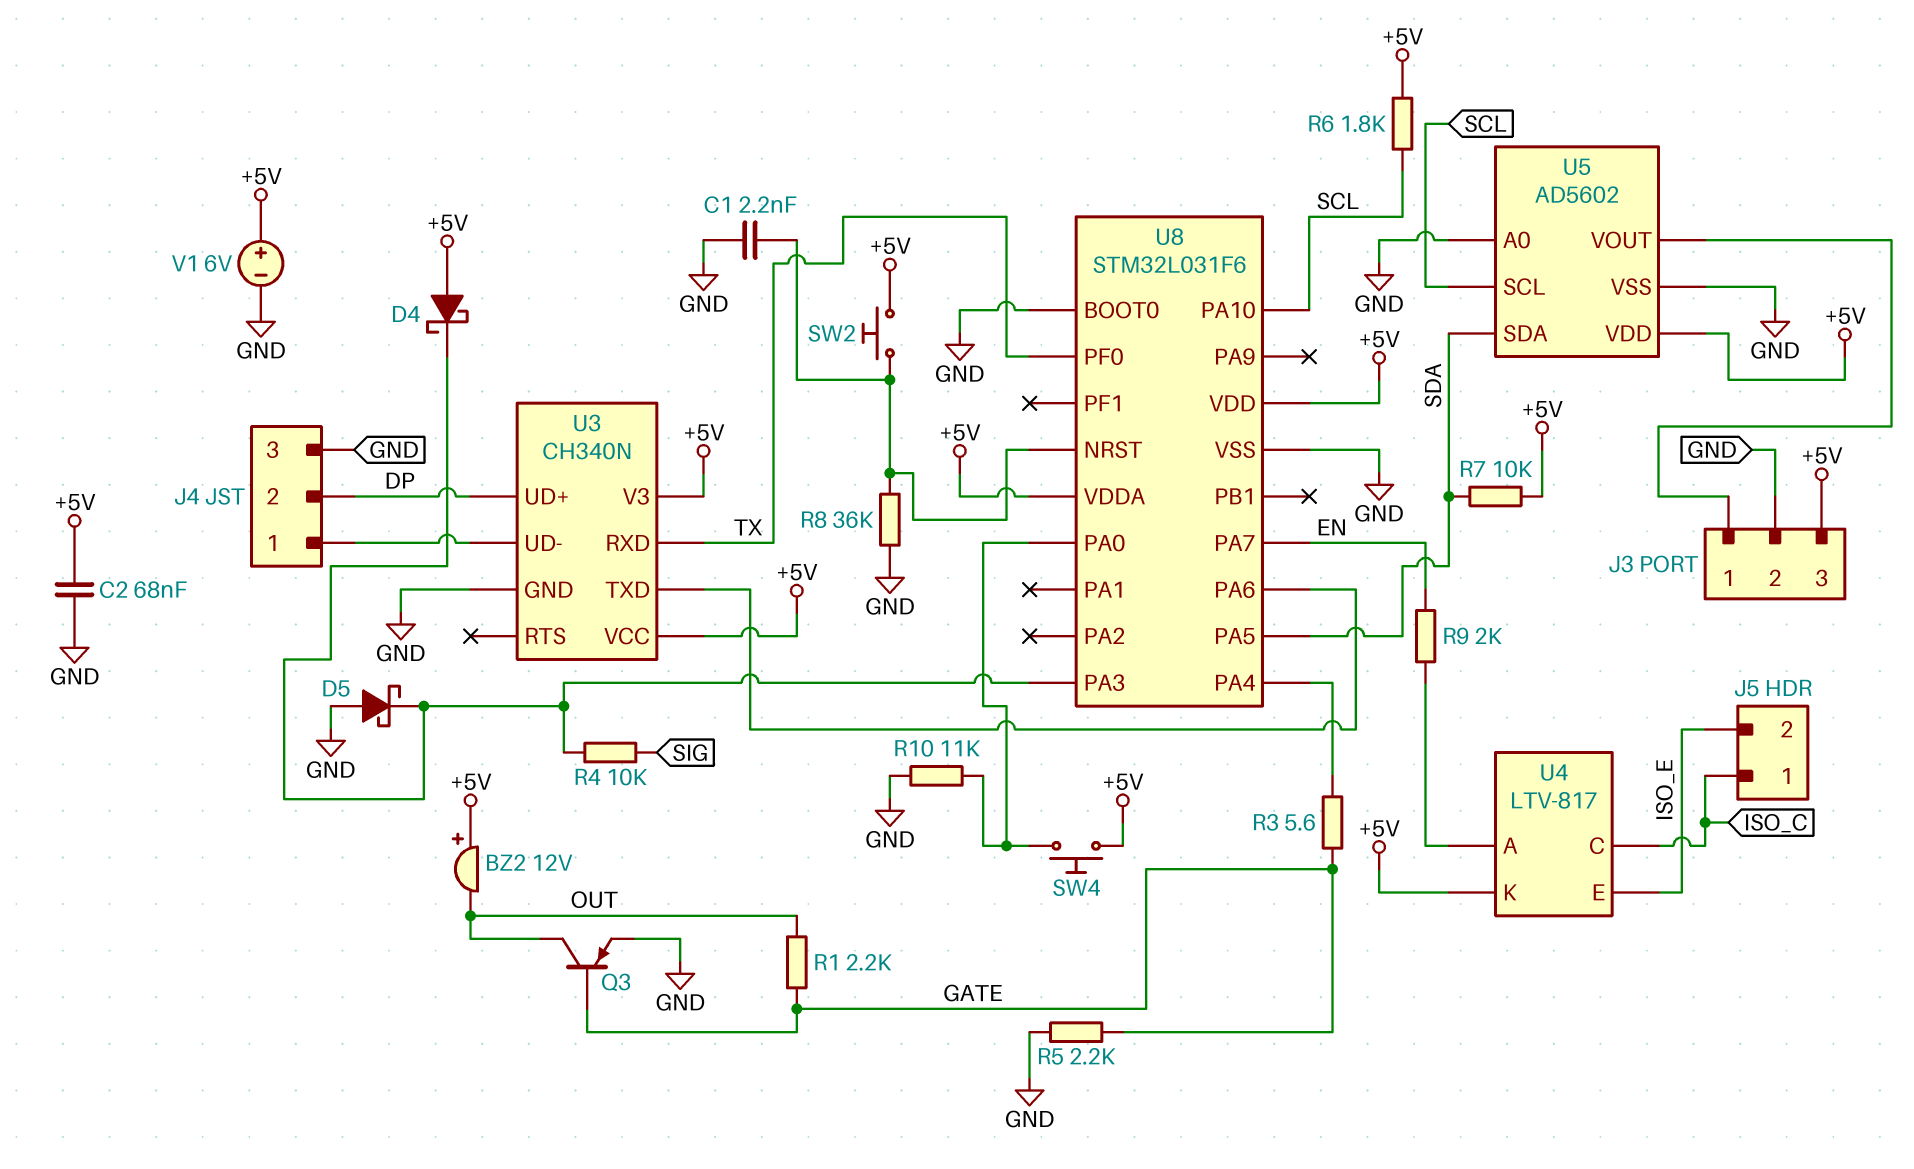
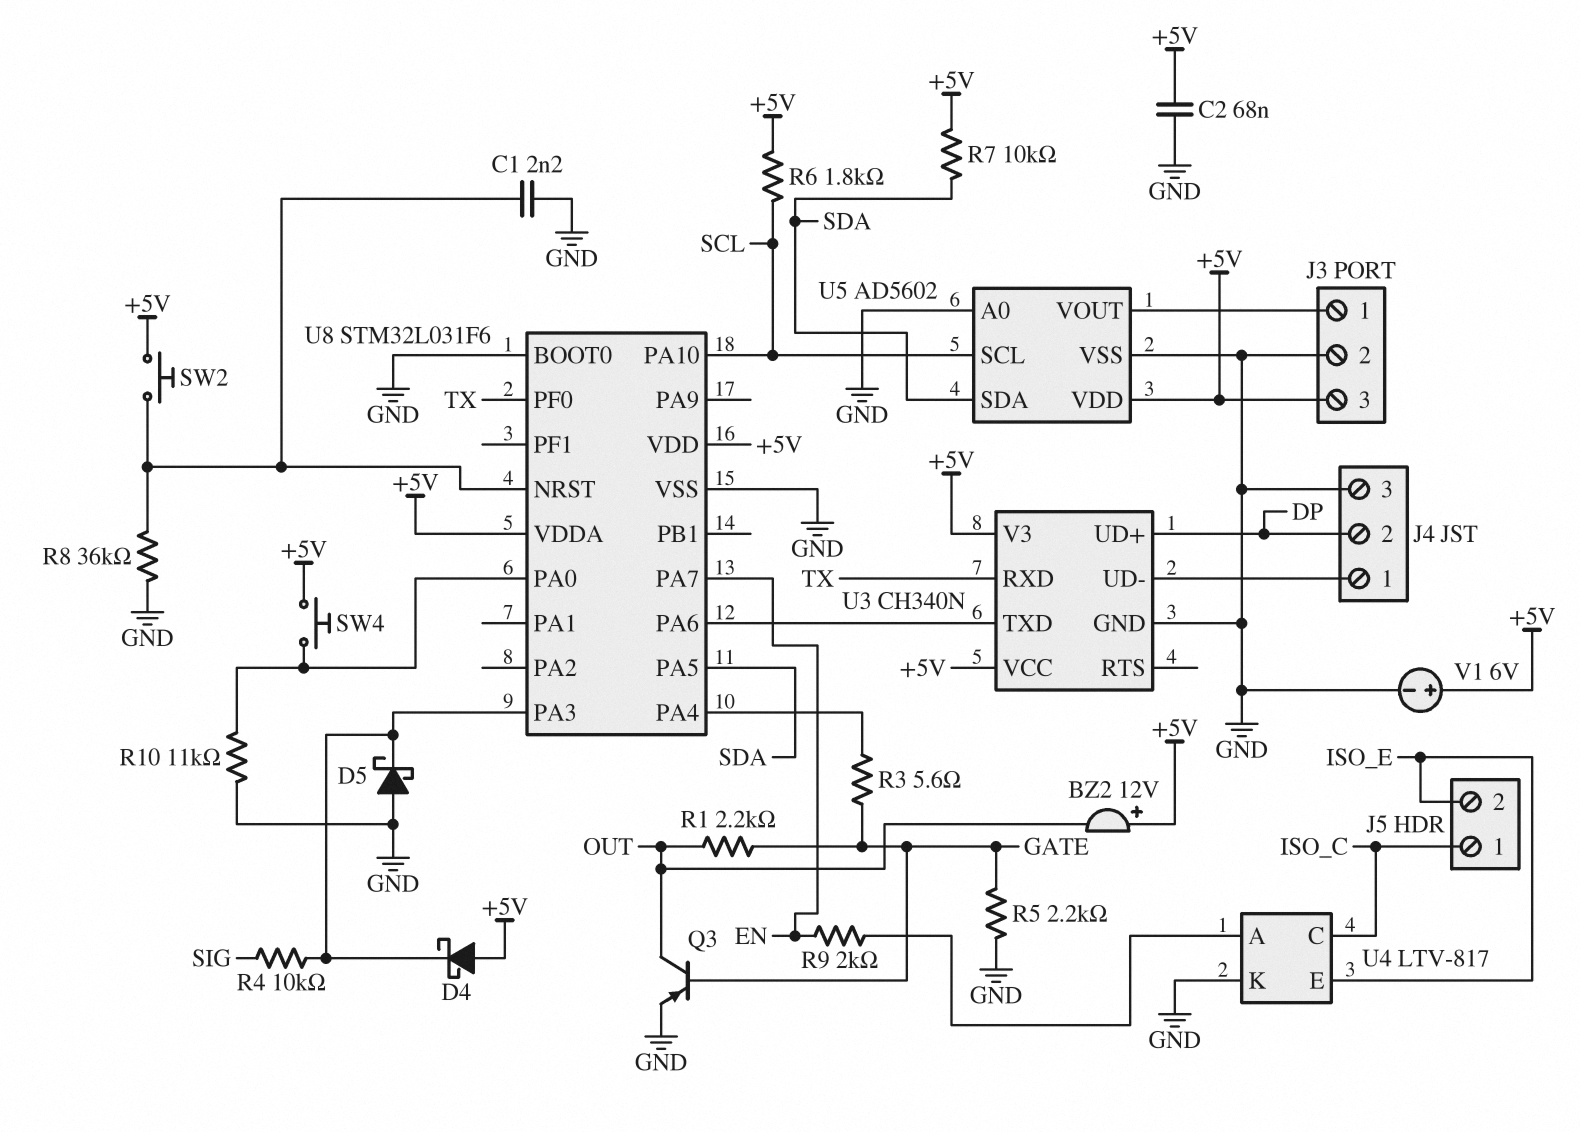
U4 pin K: +5V -> GND

